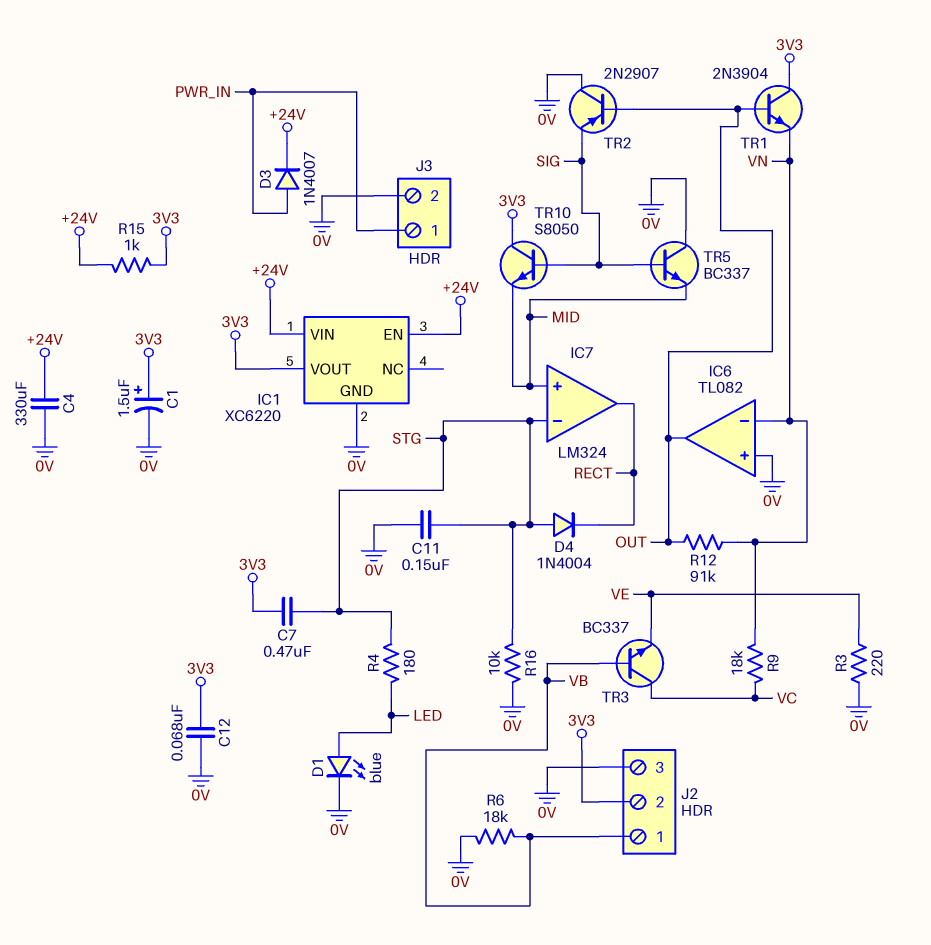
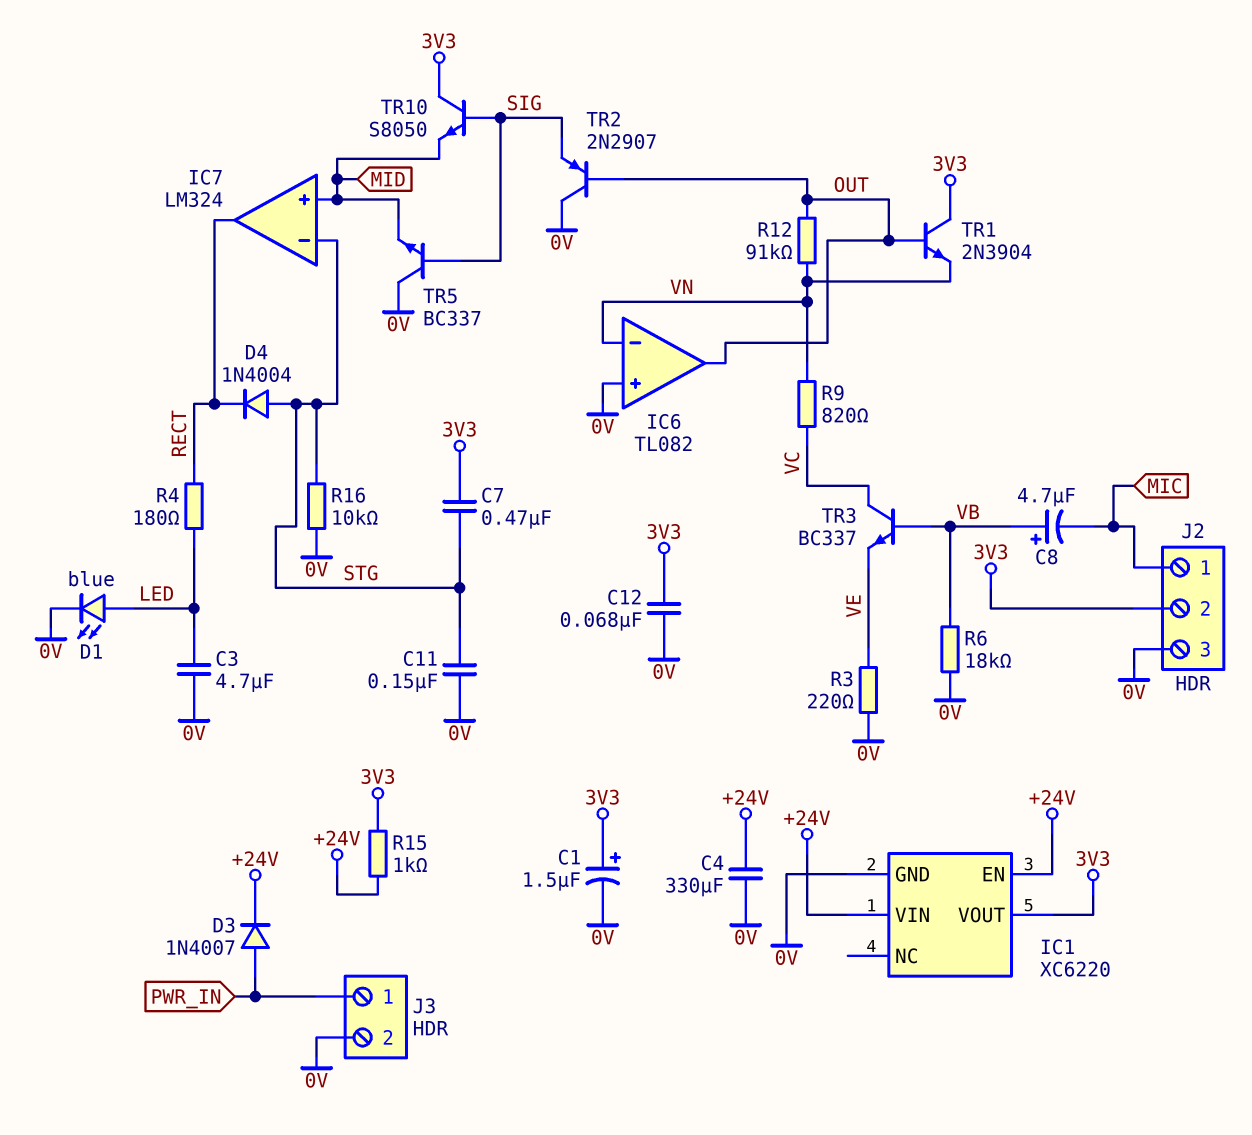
C3: none -> 4.7uF (0V, LED)
C8: none -> 4.7uF (plus VB, minus MIC)
J2 pin 1: VB -> MIC
R4: 180 (LED, STG) -> 180 (LED, RECT)
R9: 18k (VC, VN) -> 820 (VC, VN)

